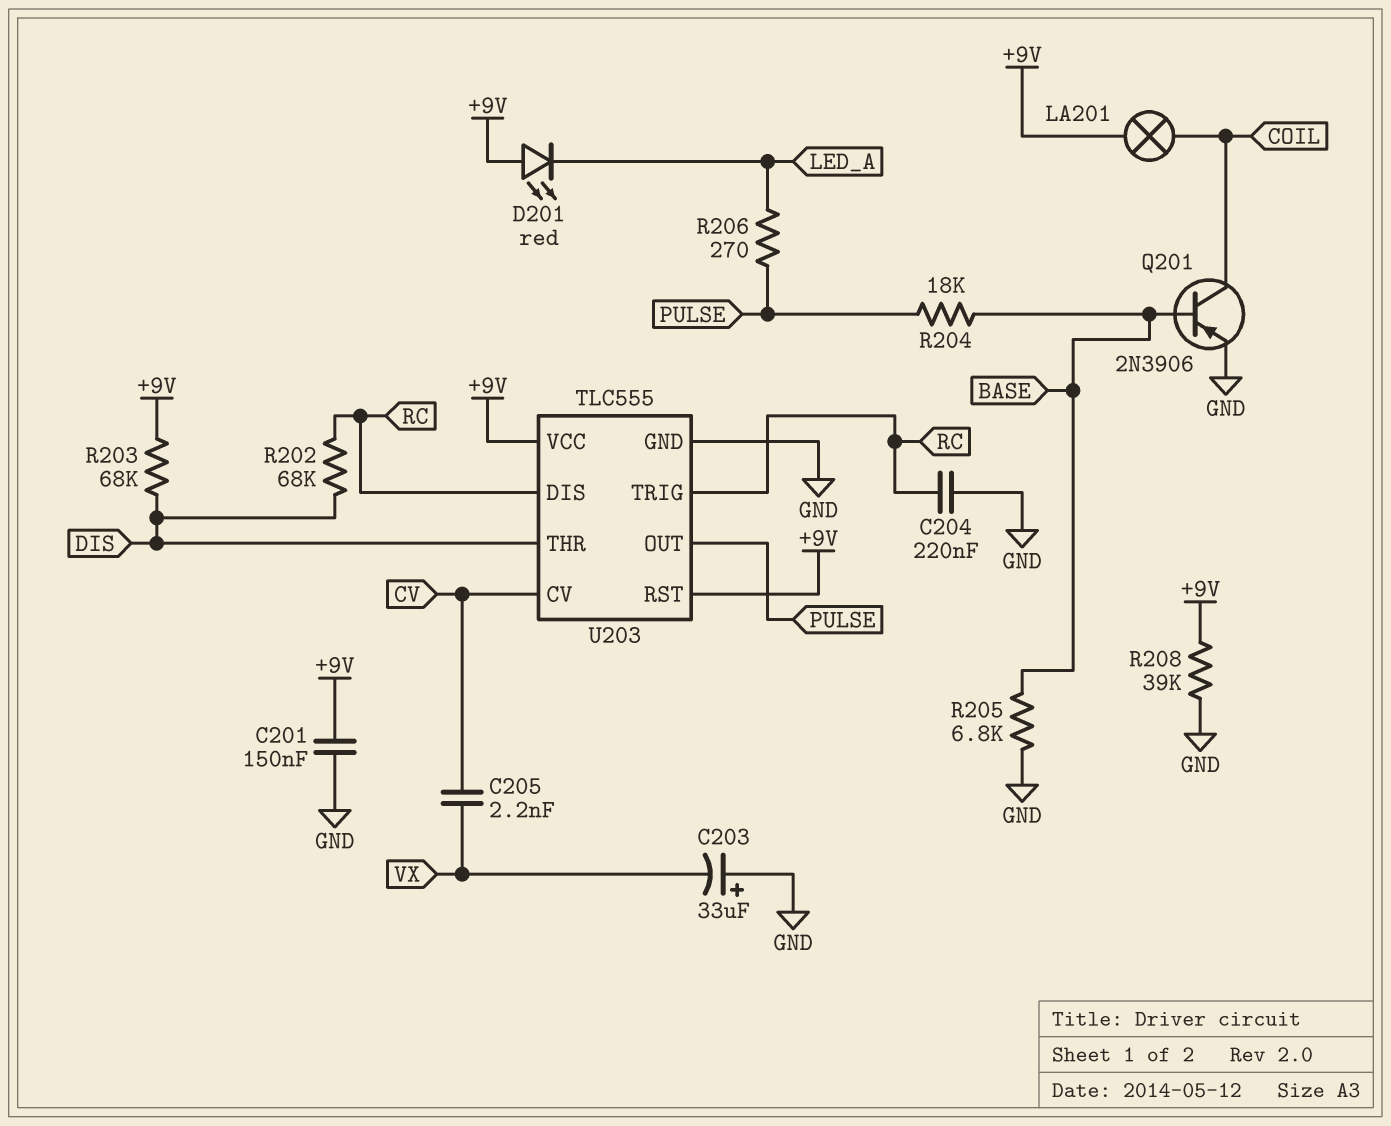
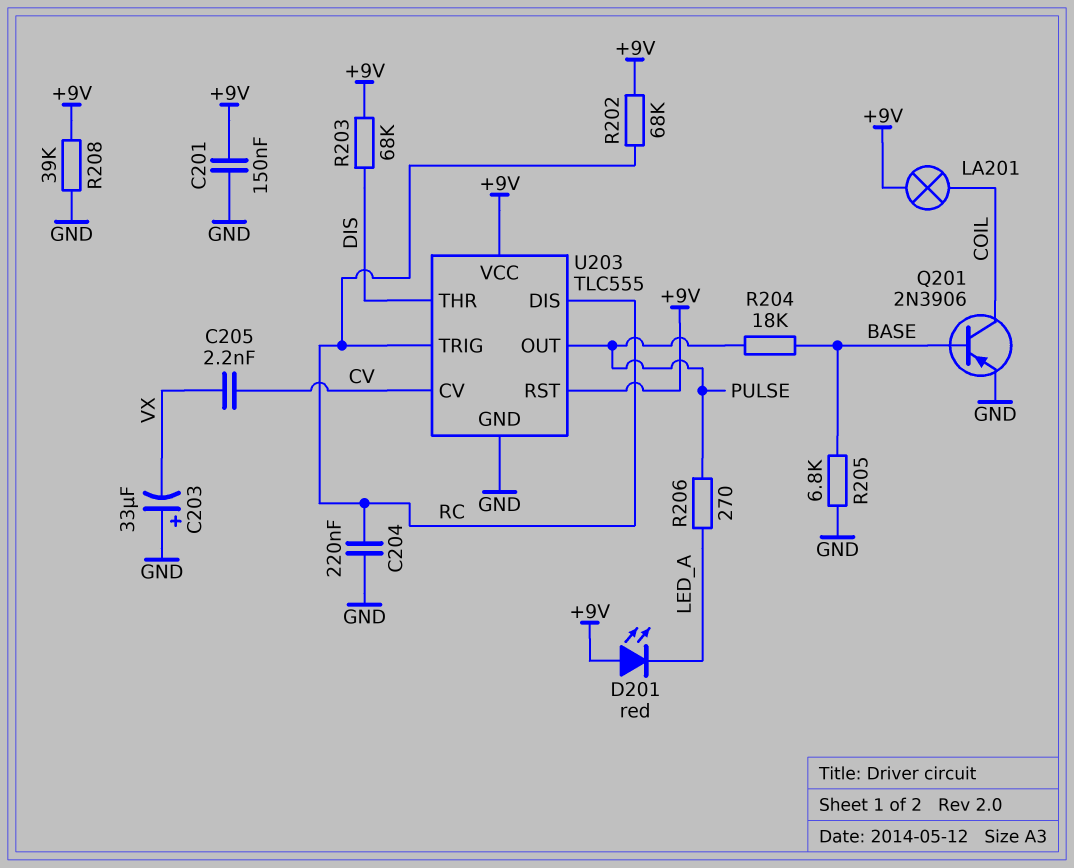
R202: 68k (DIS, RC) -> 68k (+9V, RC)

